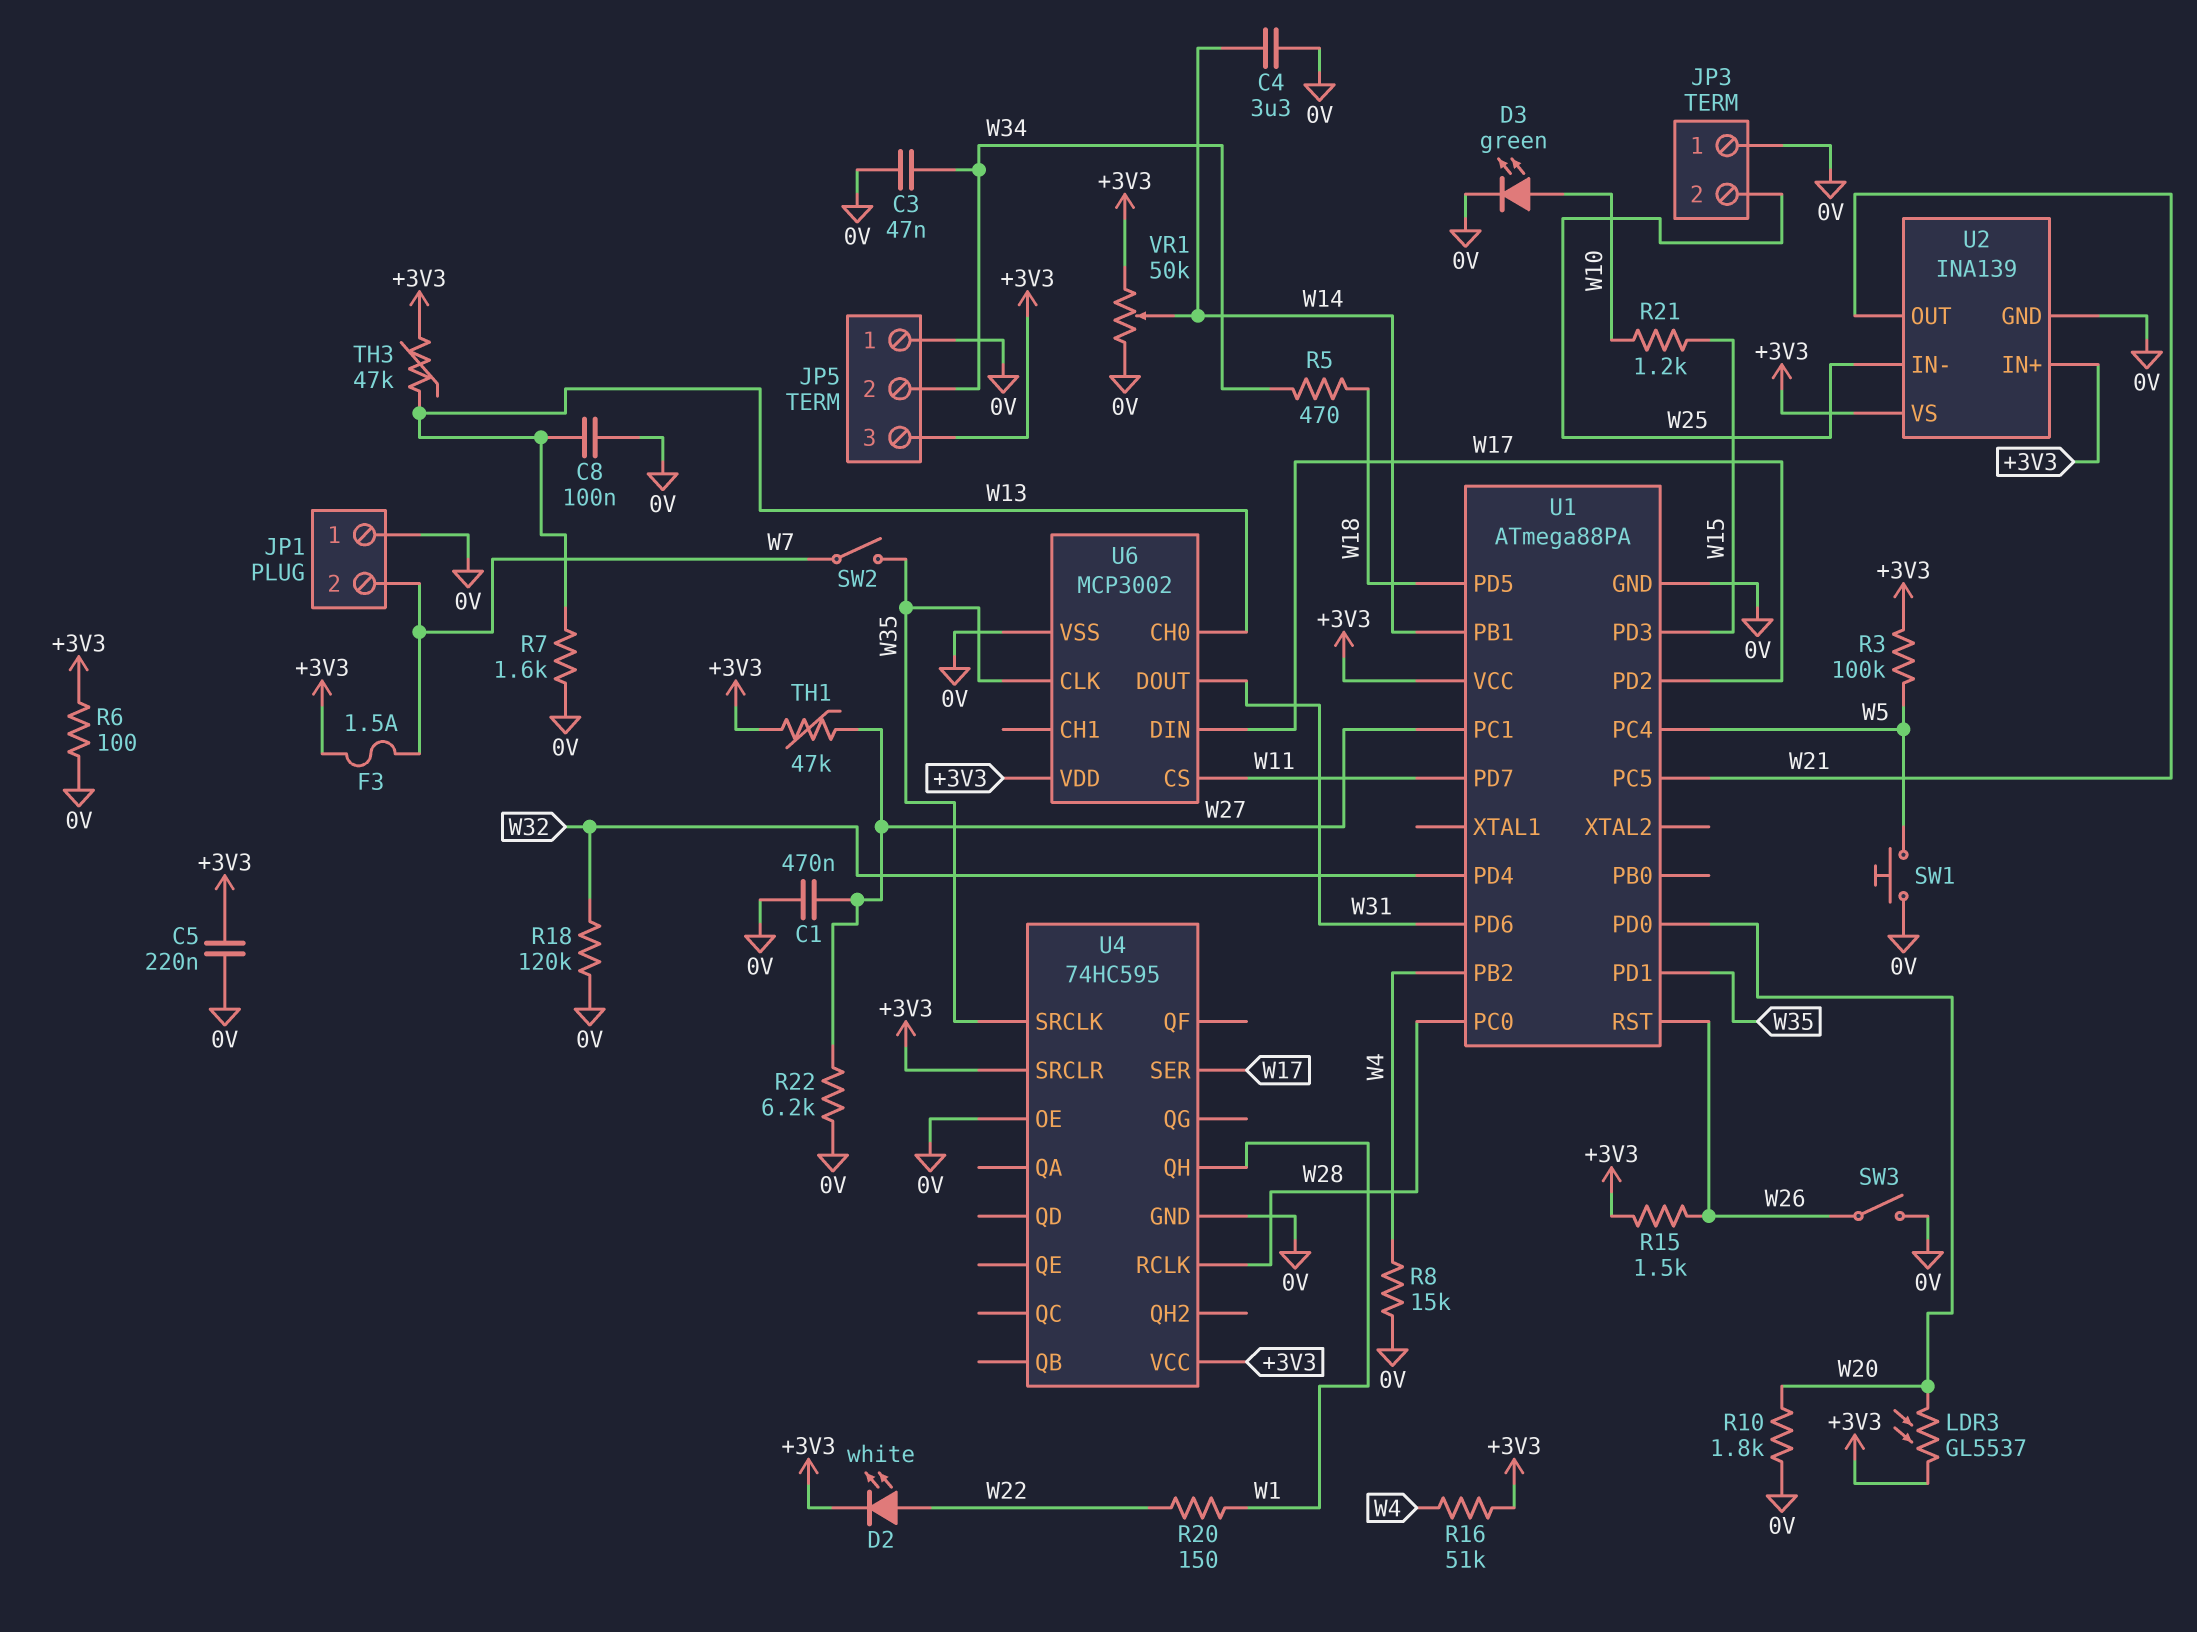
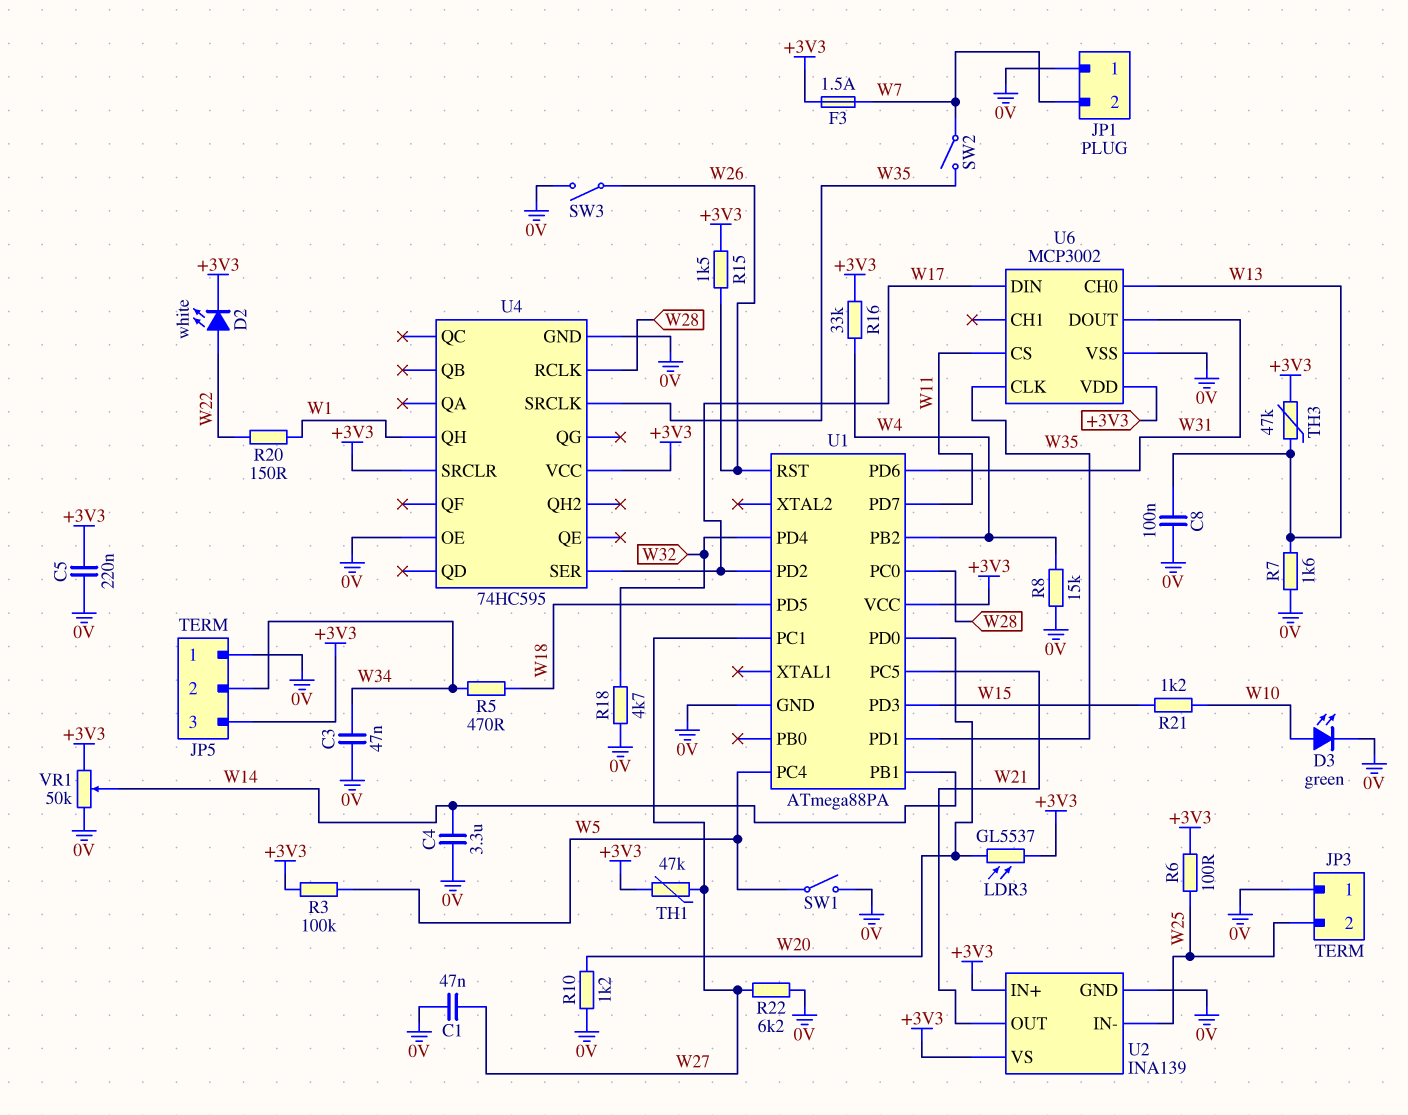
C1: 470nF (0V, W27) -> 47nF (0V, W27)
R6: 100 (+3V3, 0V) -> 100 (+3V3, W25)
R10: 1.8k (0V, W20) -> 1.2k (0V, W20)
R16: 51k (+3V3, W4) -> 33k (+3V3, W4)
R18: 120k (0V, W32) -> 4.7k (0V, W32)
SW1: button (0V, W5) -> switch (0V, W5)

